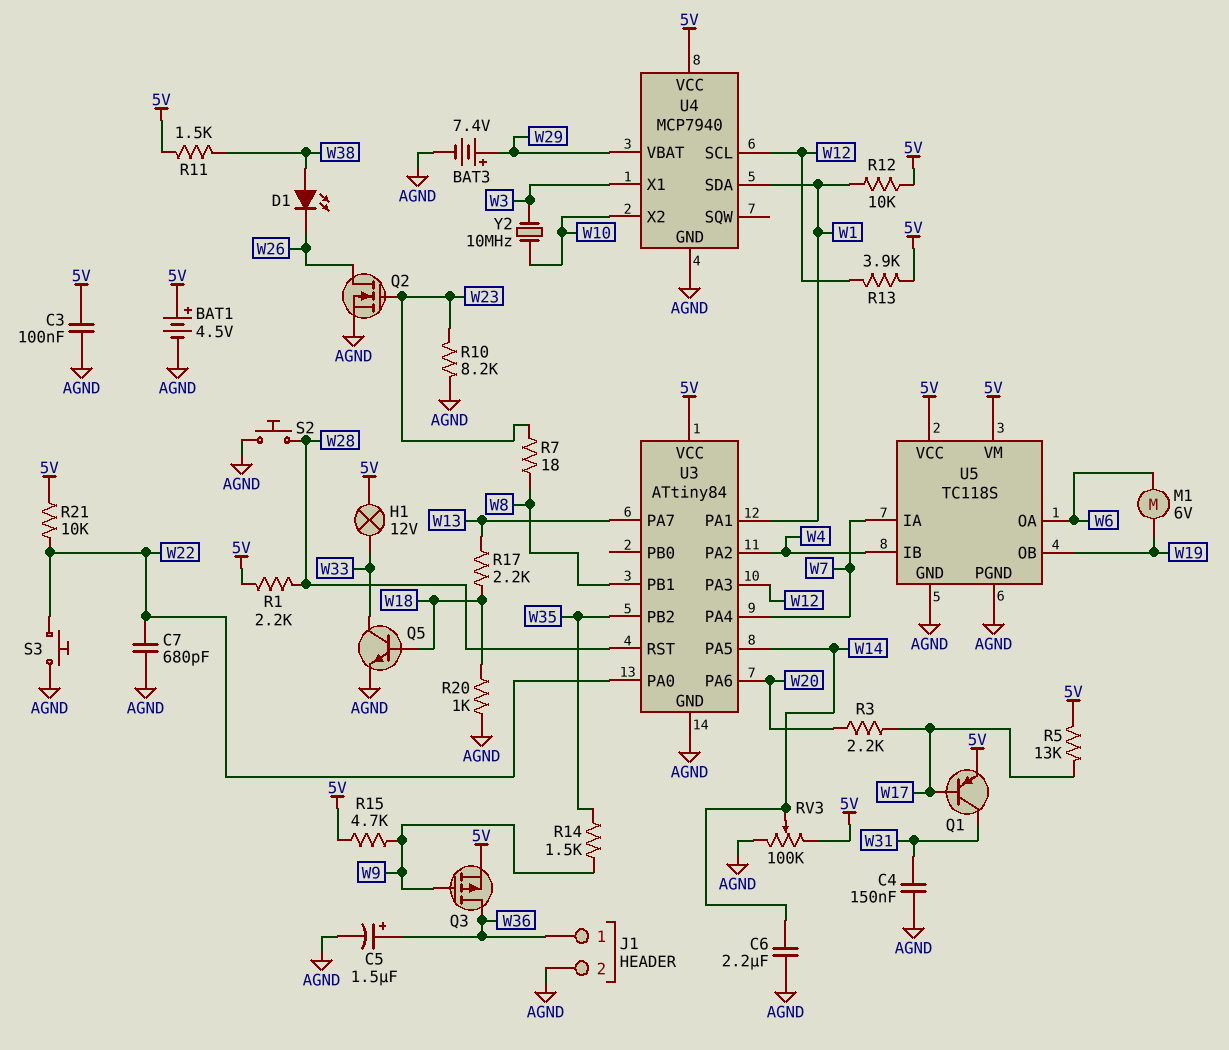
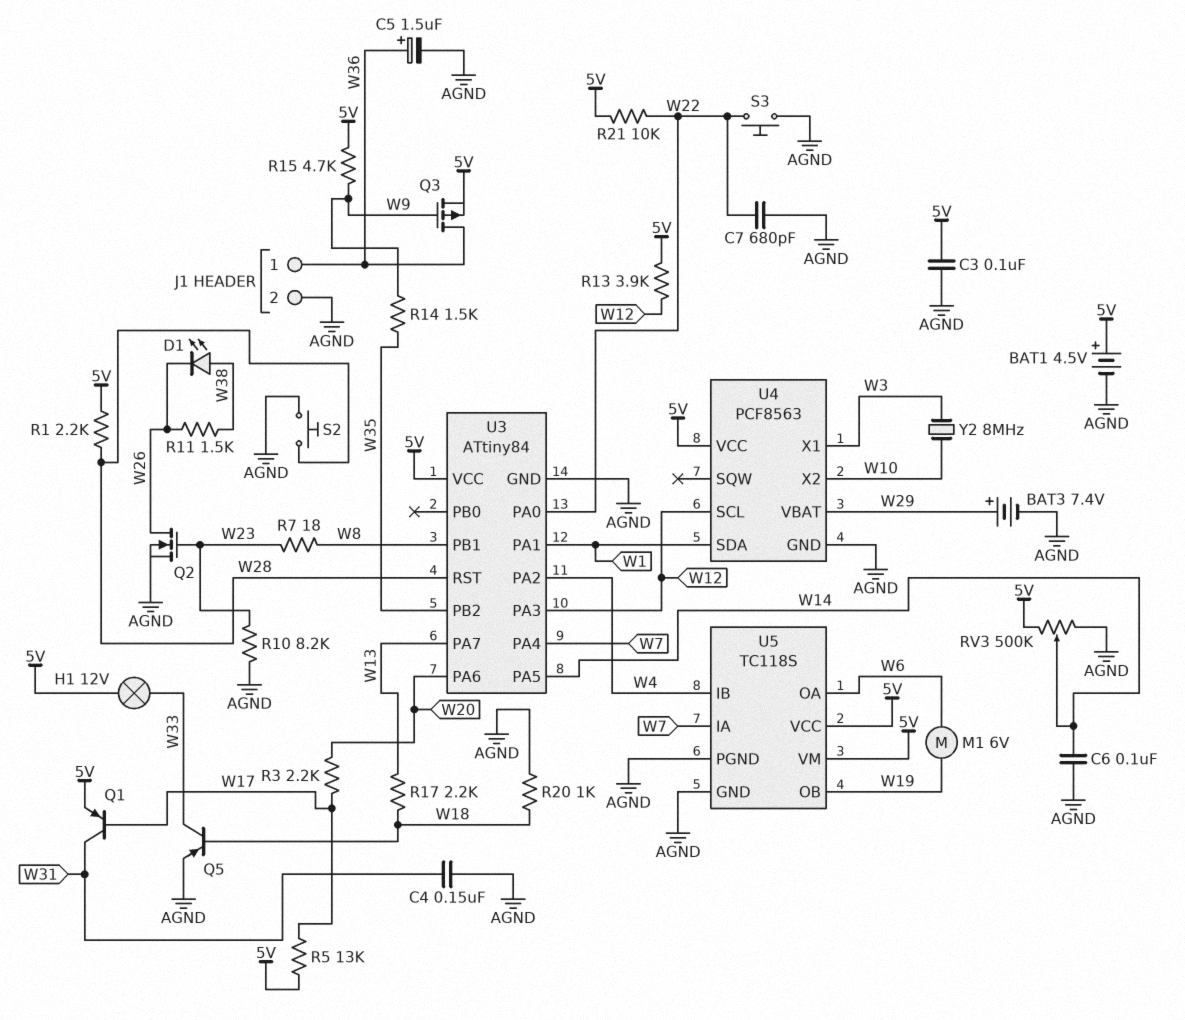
C6: 2.2uF (AGND, W14) -> 100nF (AGND, W14)
Q5: NPN (B W18, C W33, E AGND) -> PNP (B W18, C W33, E AGND)
R11: 1.5k (5V, W38) -> 1.5k (W26, W38)
R12: 10k (5V, W1) -> none
RV3: 100k (5V, AGND, wiper W14) -> 500k (5V, AGND, wiper W14)
U4: MCP7940 -> PCF8563
Y2: 10MHz (W3, W10) -> 8MHz (W3, W10)

